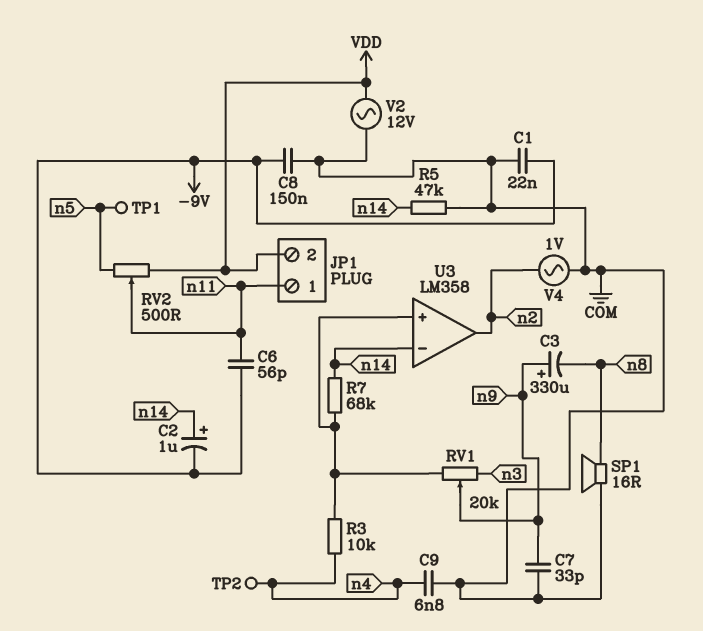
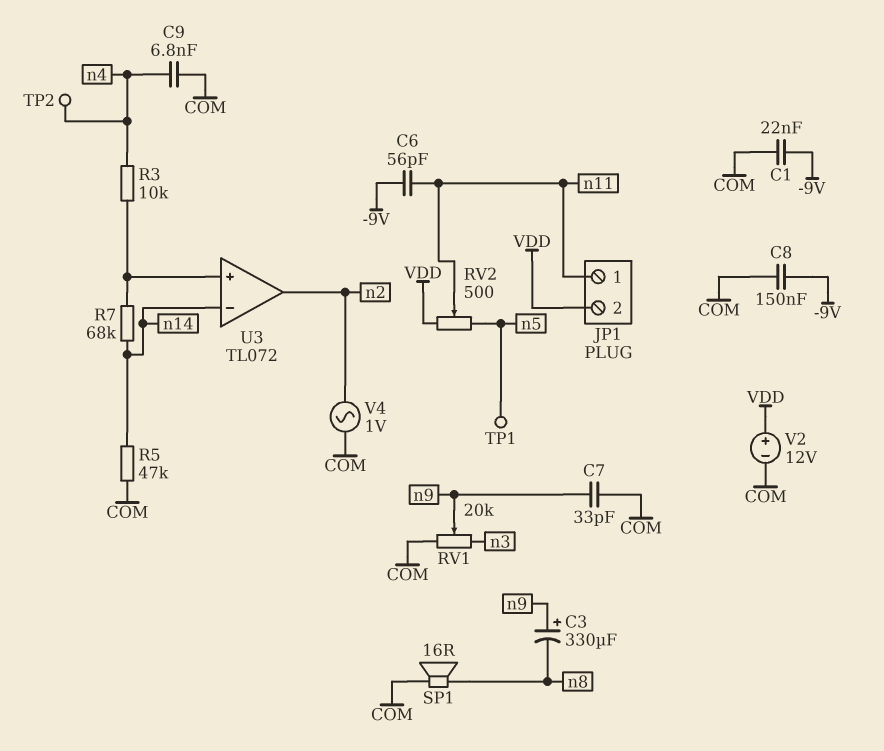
C2: 1uF (plus n14, minus -9V) -> none
RV1: 20k (U3/in+, n3, wiper n9) -> 20k (COM, n3, wiper n9)
U3: LM358 -> TL072
V2: AC 12V (COM, VDD) -> 12V (plus VDD, minus COM)

